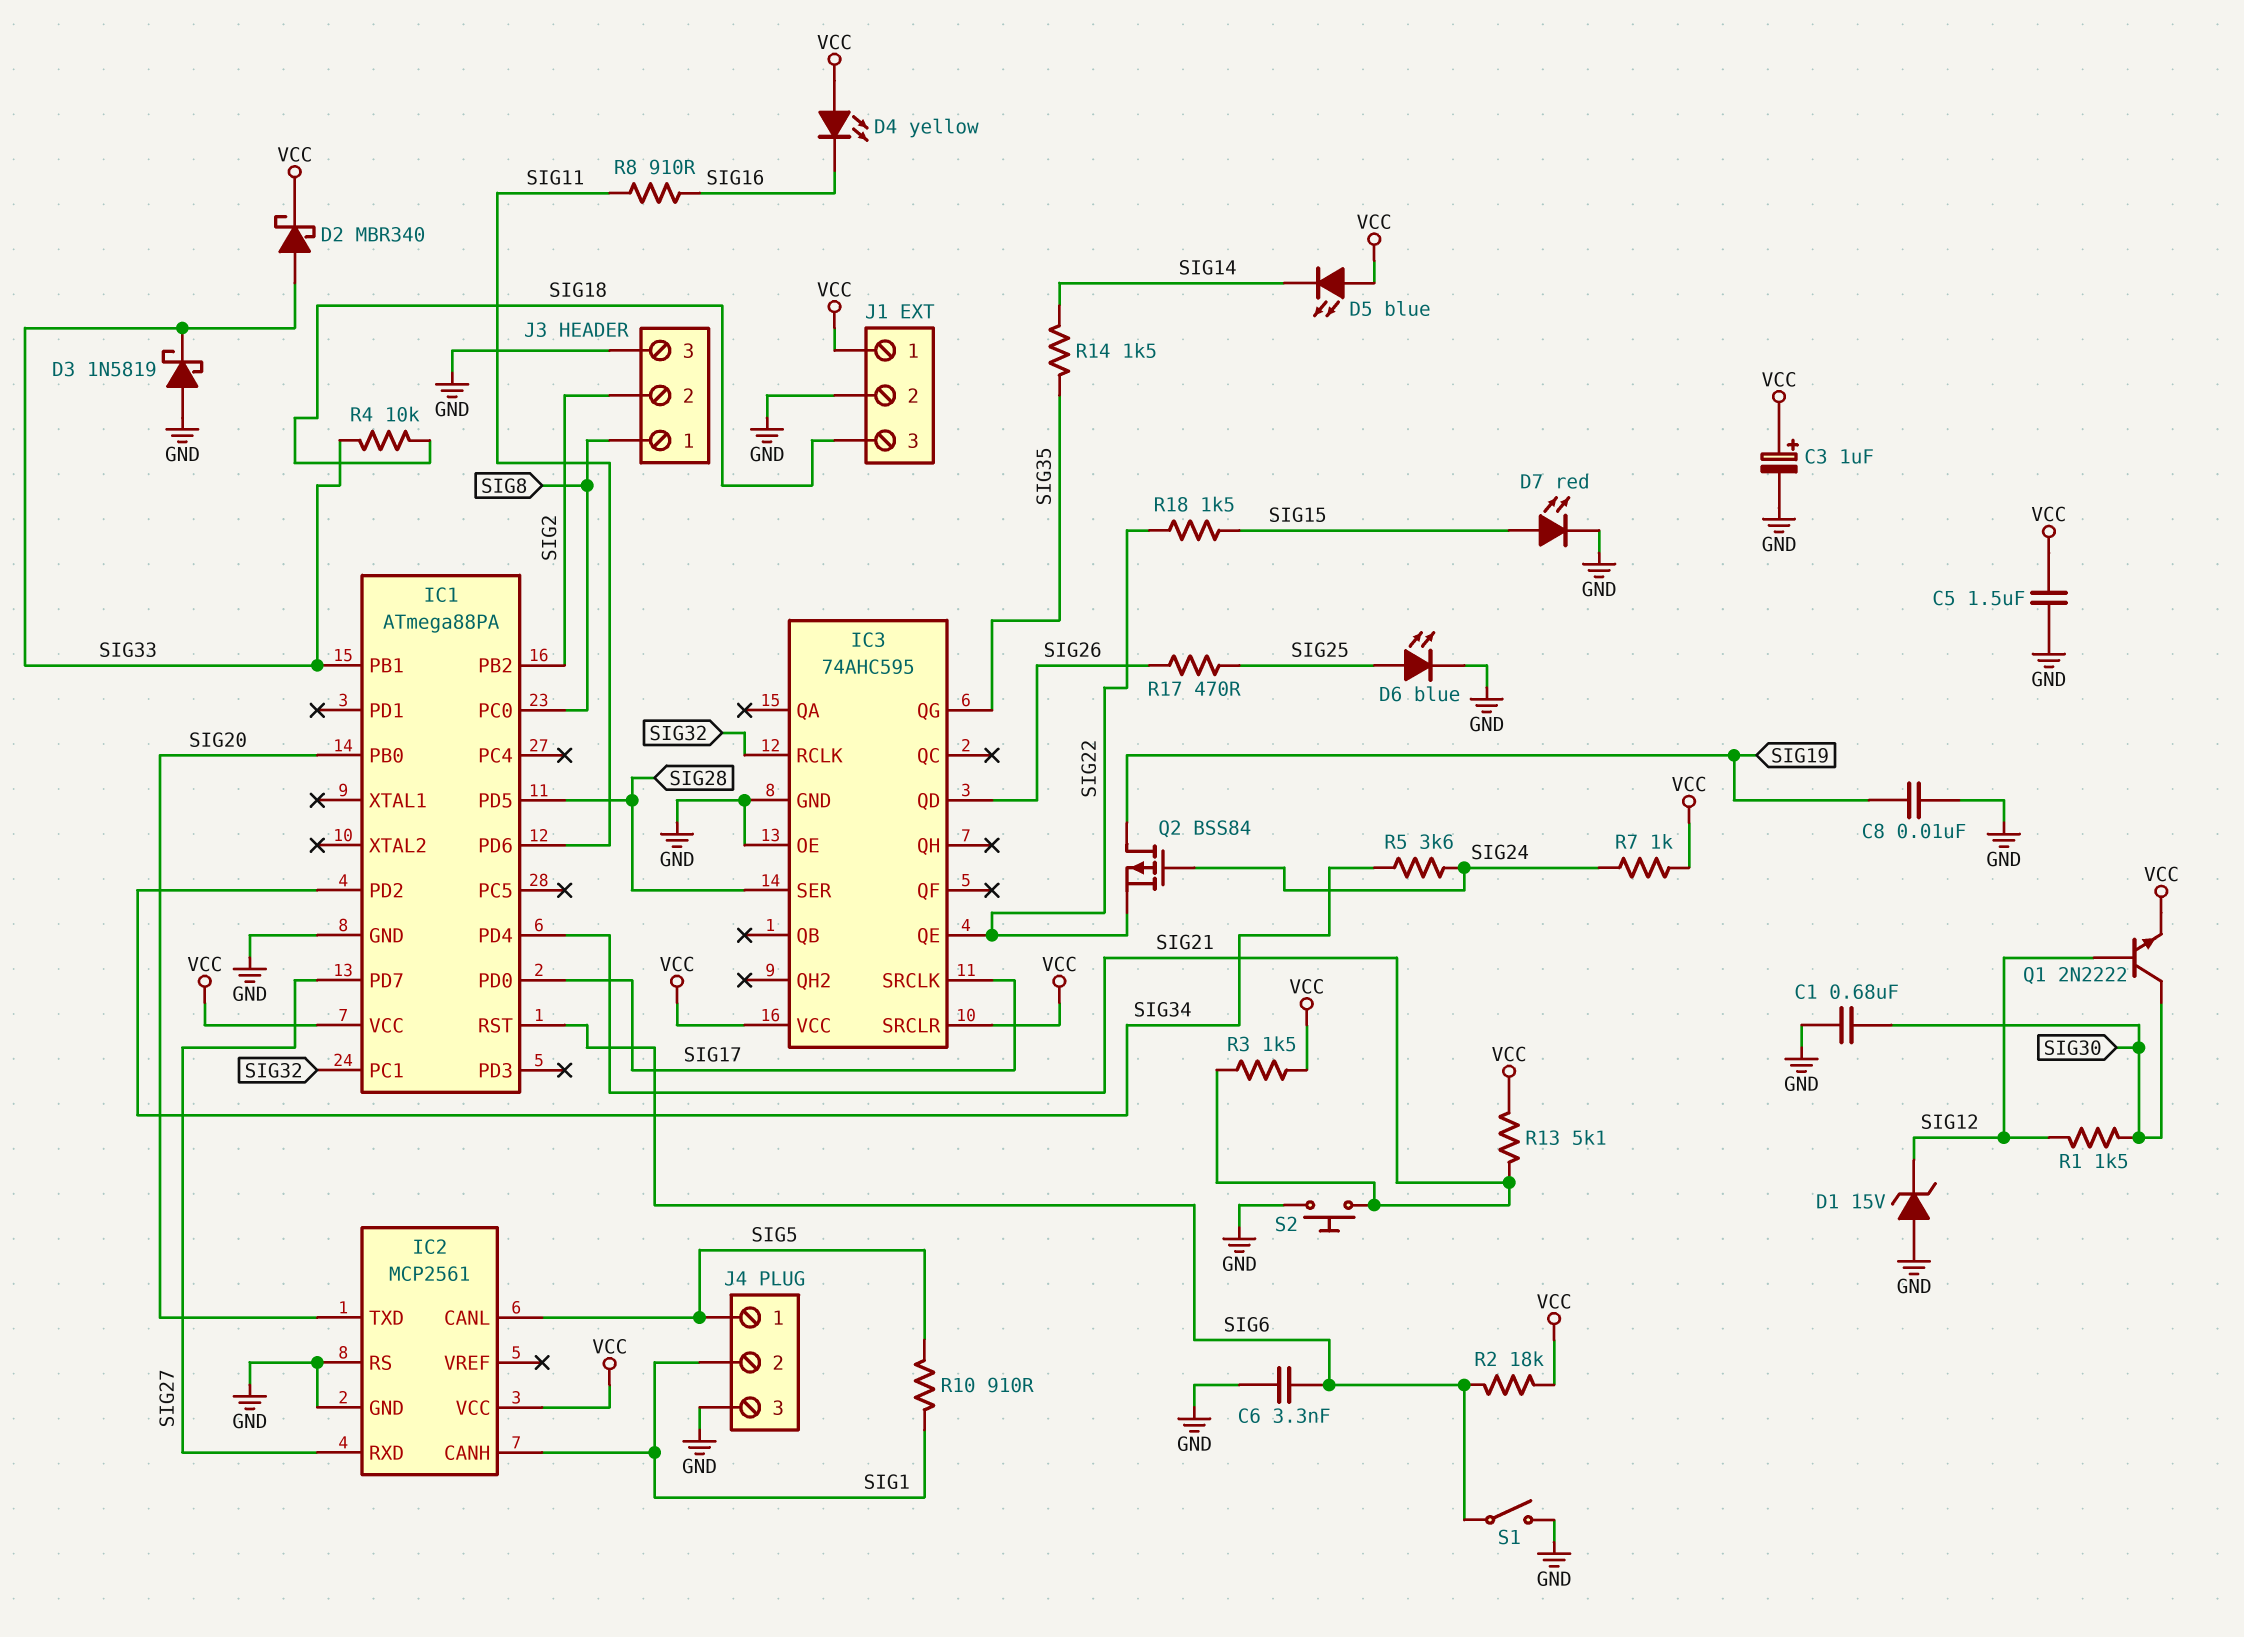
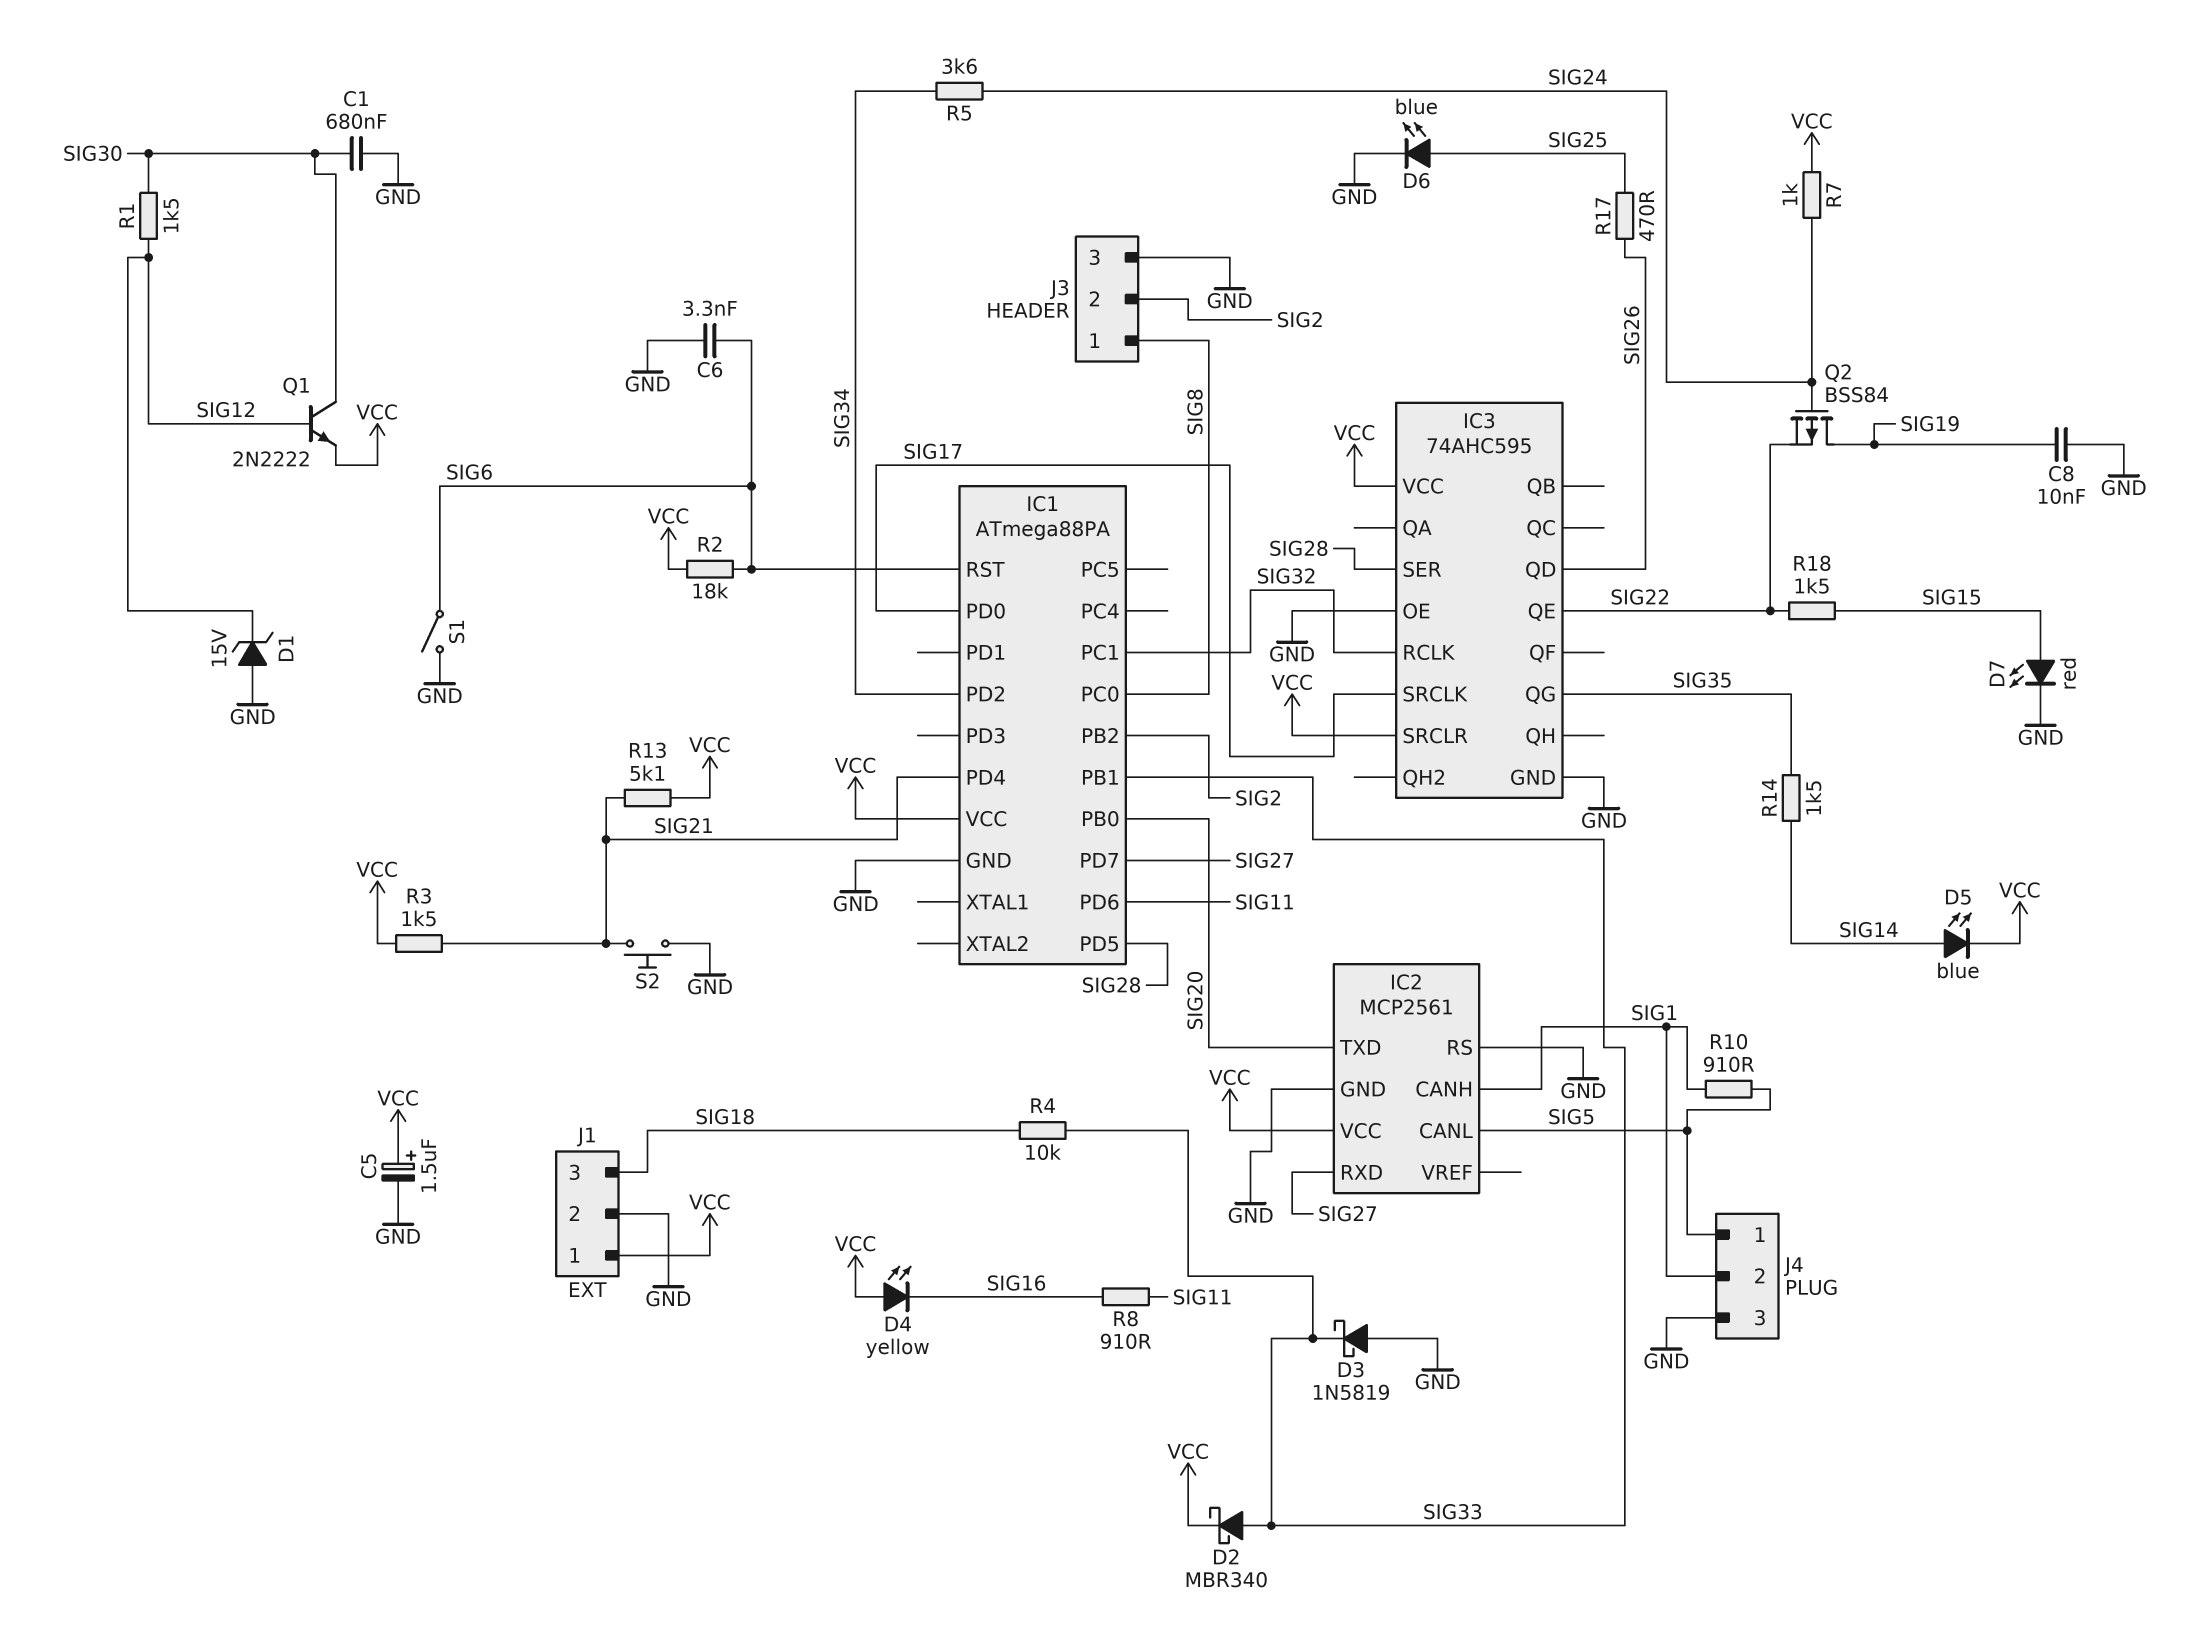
C3: 1uF (plus VCC, minus GND) -> none
C5: 1.5uF (GND, VCC) -> 1.5uF (plus VCC, minus GND)
D5: LED blue (A VCC, K SIG14) -> LED blue (A SIG14, K VCC)

